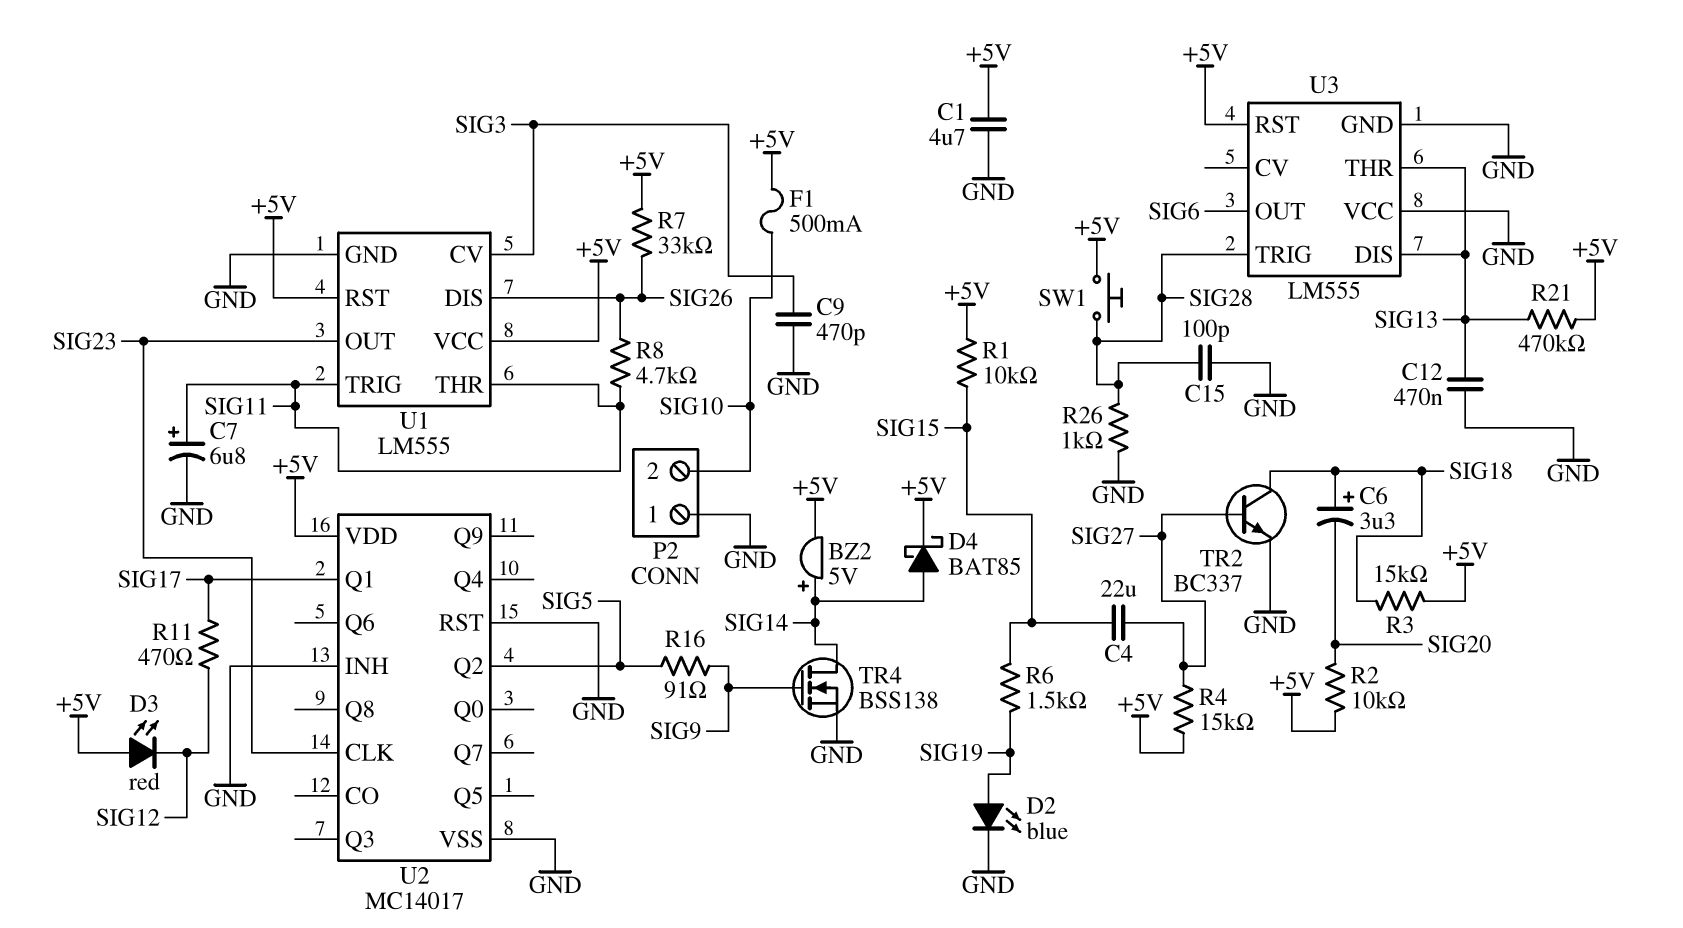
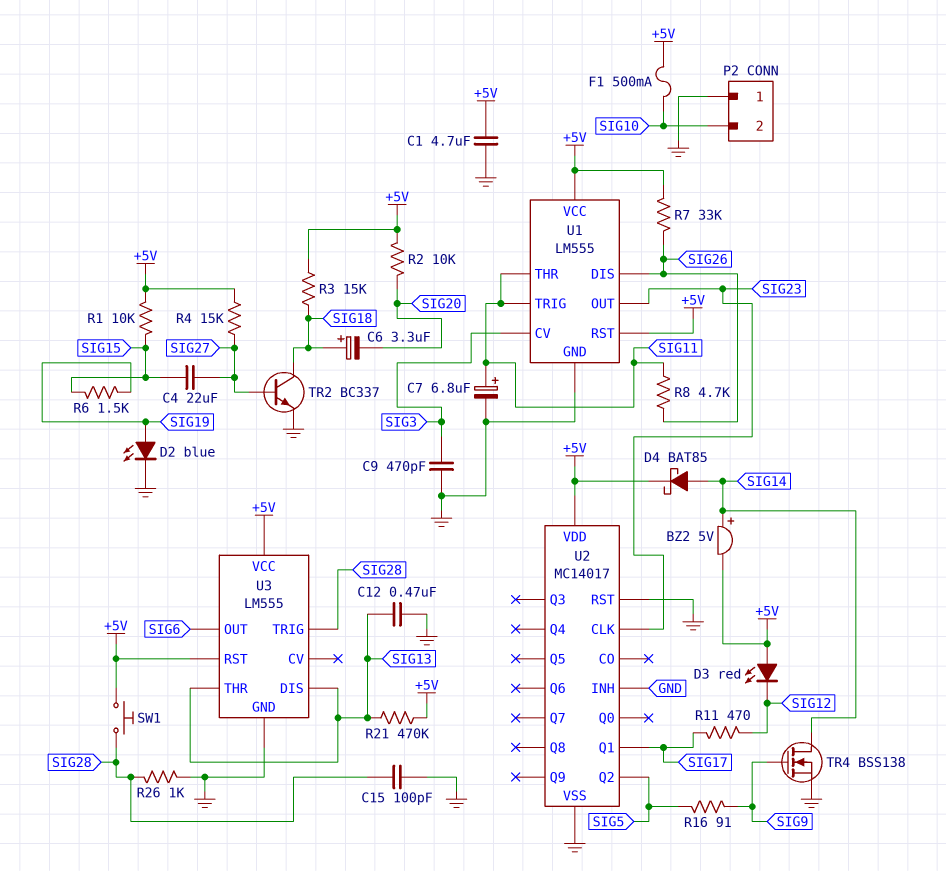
U3 pin VCC: GND -> +5V

